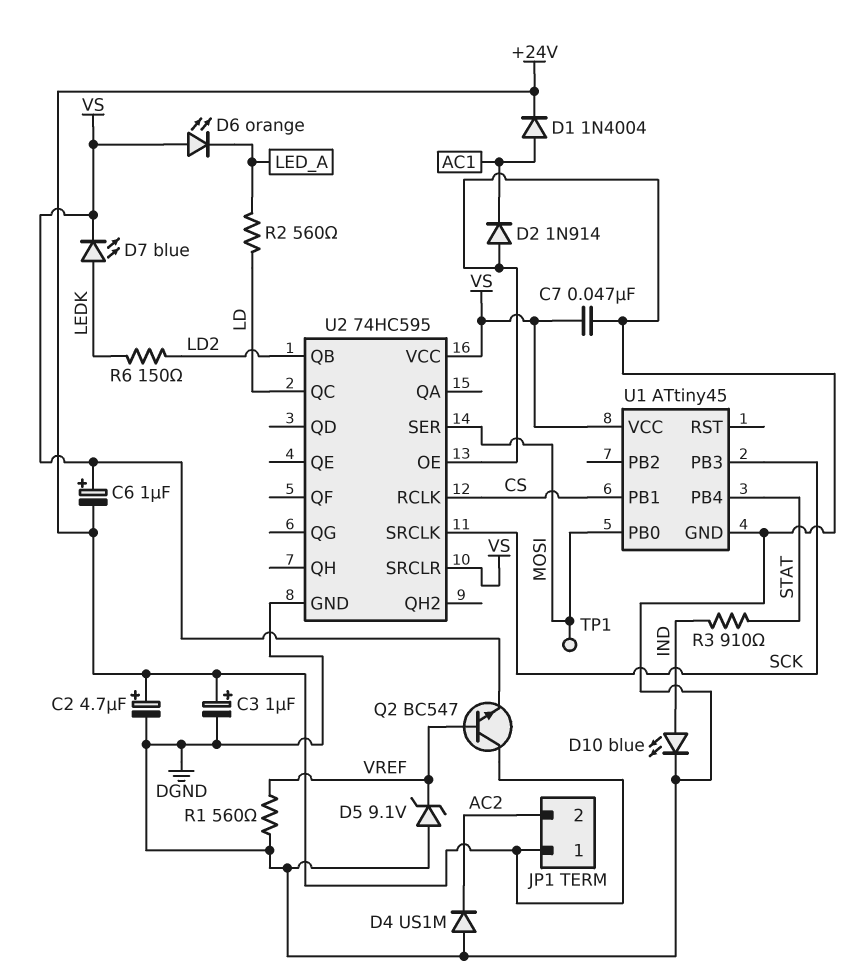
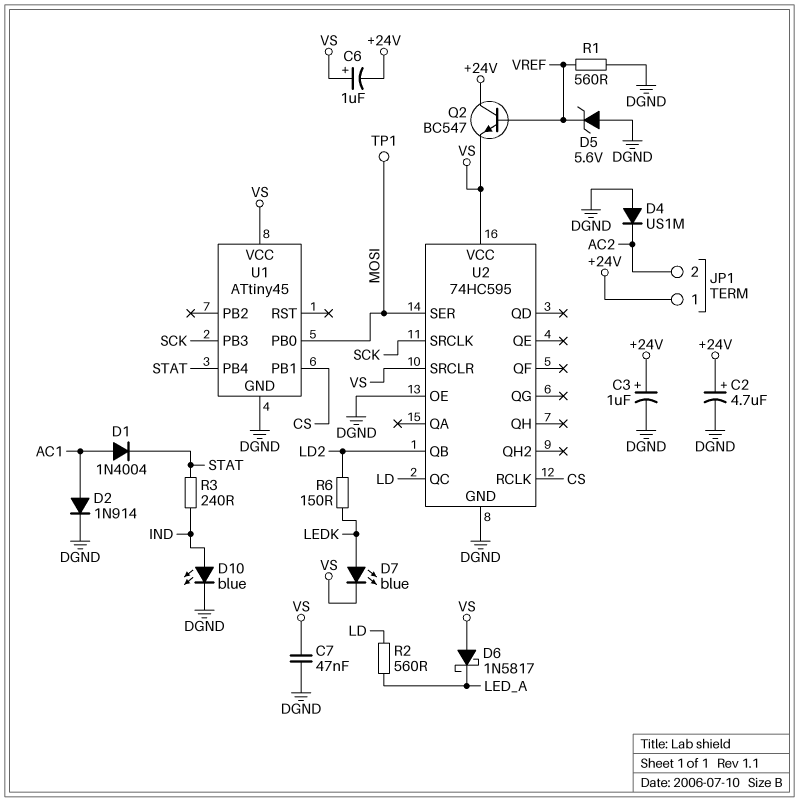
D1: diode 1N4004 (A AC1, K +24V) -> diode 1N4004 (A AC1, K STAT)
D2: diode 1N914 (A DGND, K AC1) -> diode 1N914 (A AC1, K DGND)
D5: zener 9.1V (A DGND, K VREF) -> zener 5.6V (A DGND, K VREF)
D6: LED orange (A VS, K LED_A) -> schottky 1N5817 (A VS, K LED_A)
R3: 910 (IND, STAT) -> 240 (IND, STAT)

